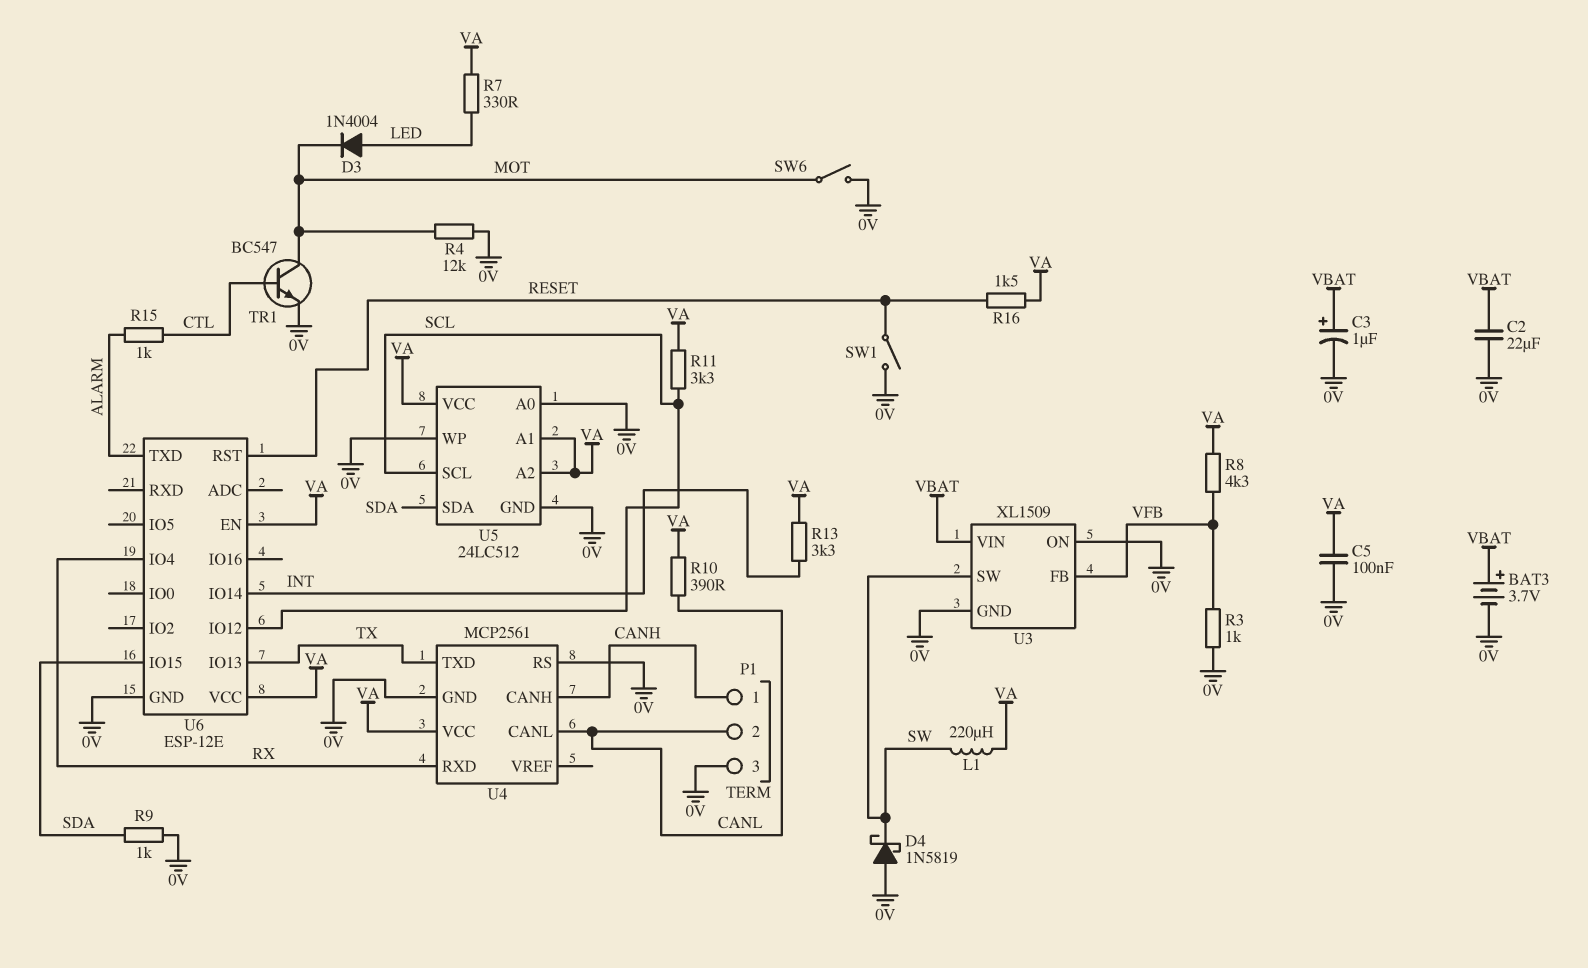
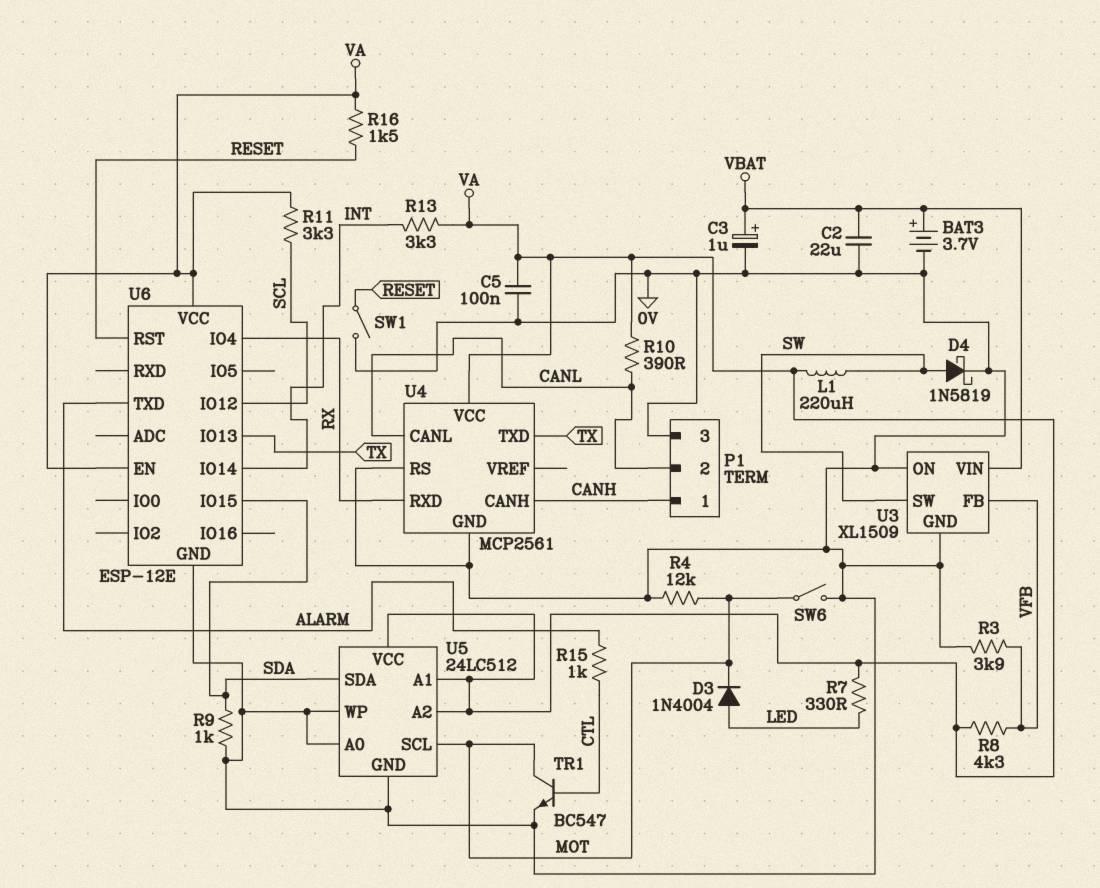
D4: schottky 1N5819 (A 0V, K SW) -> schottky 1N5819 (A SW, K 0V)
R3: 1k (0V, VFB) -> 3.9k (0V, VFB)
U5 pin SCL: SCL -> MOT

